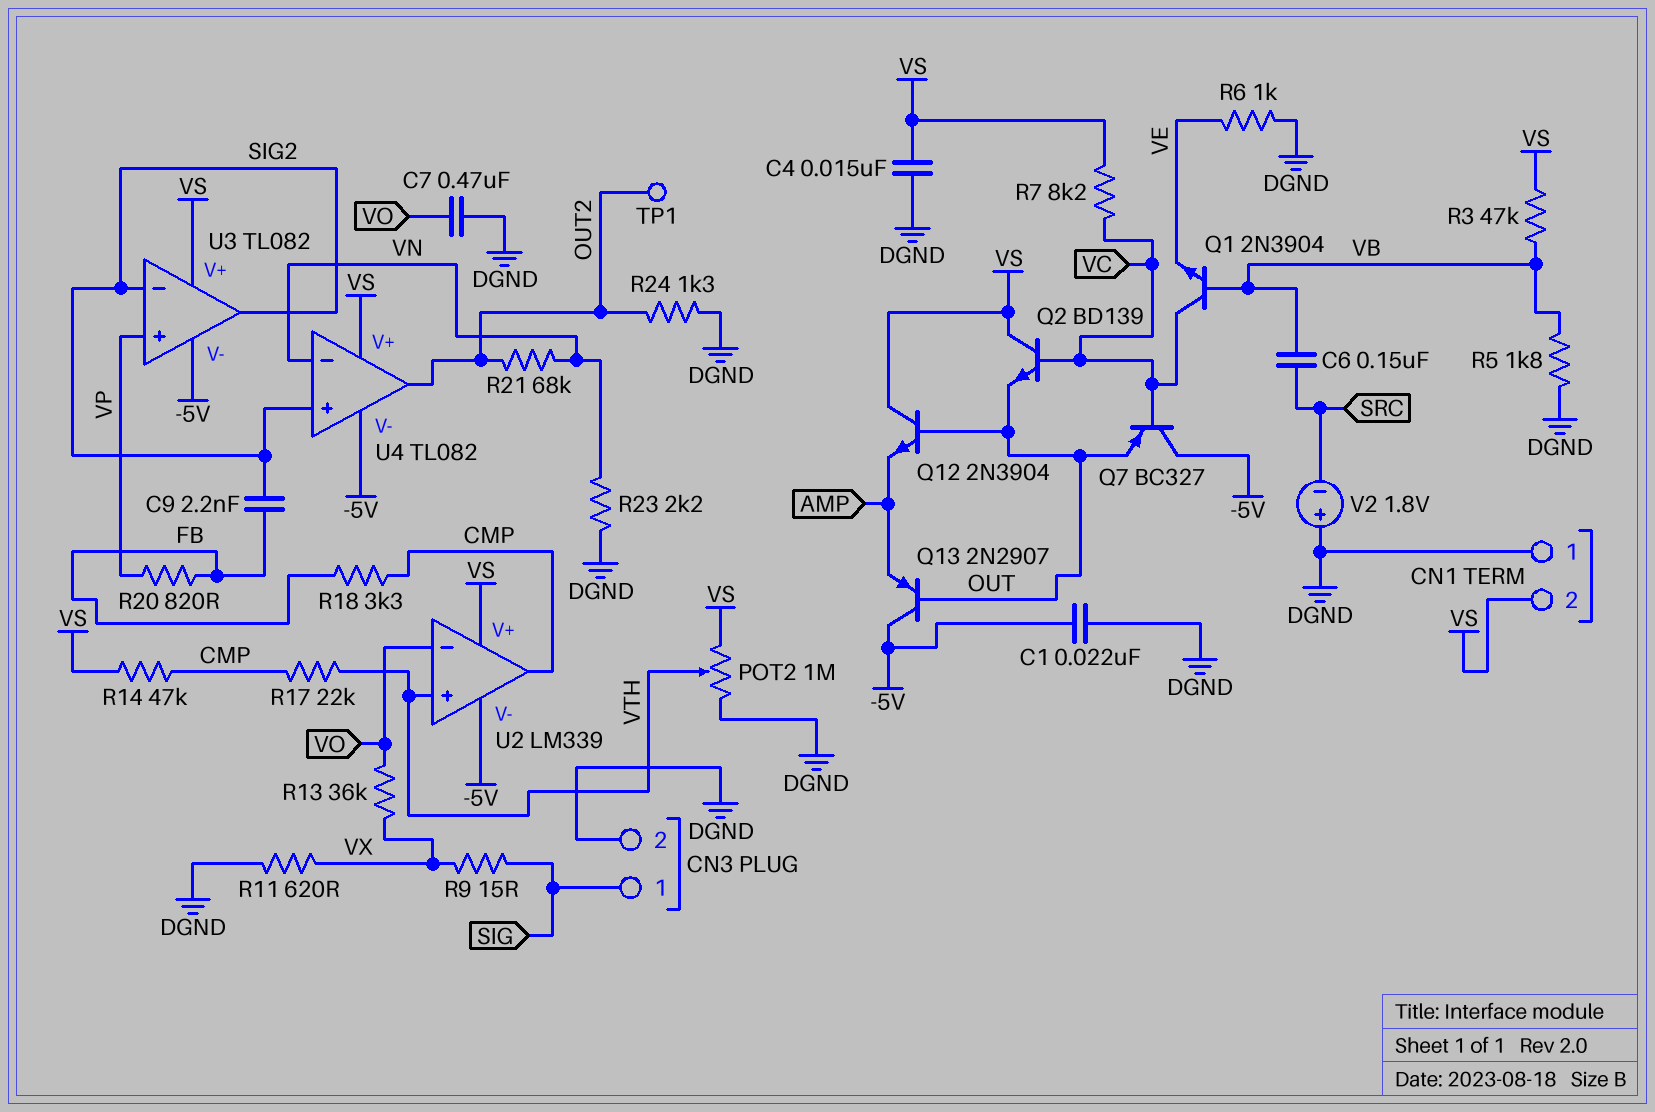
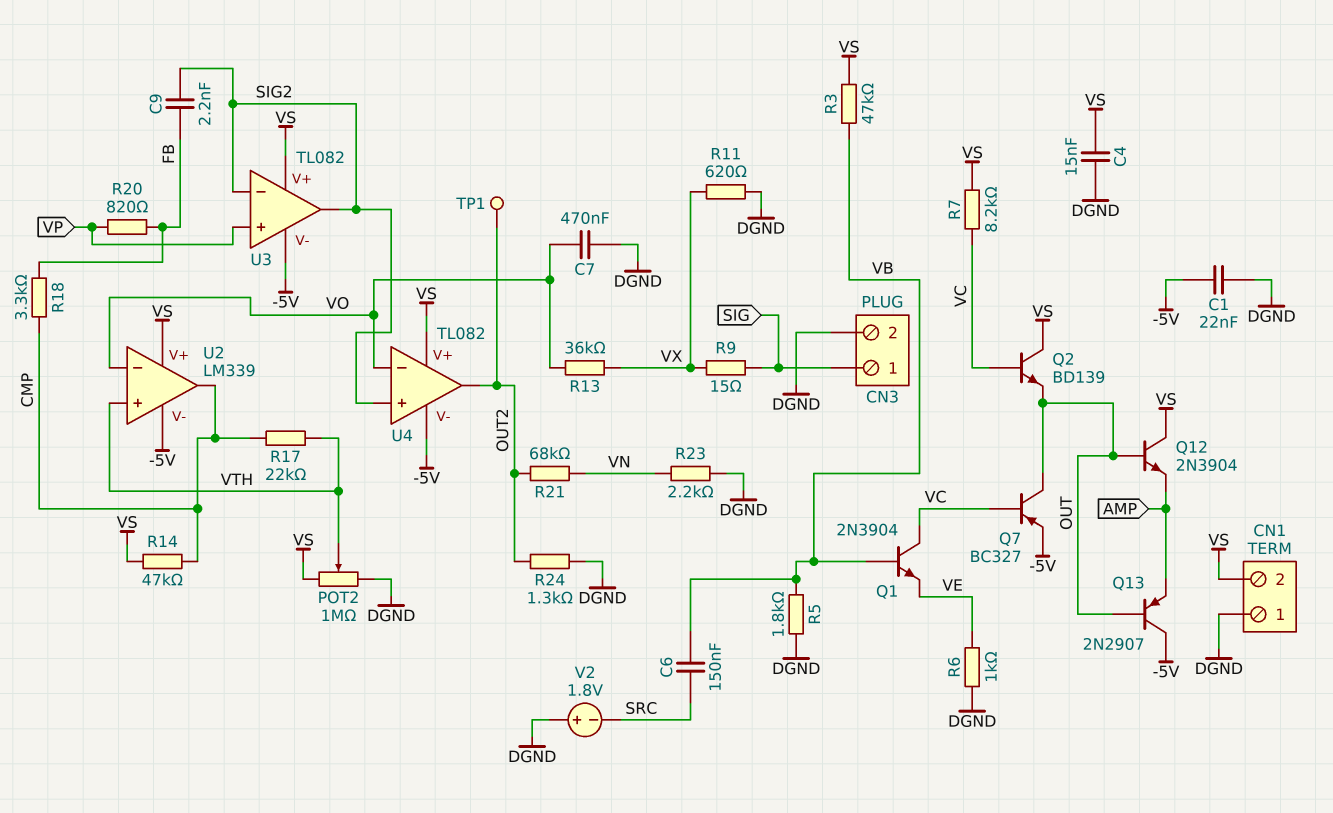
Q7: PNP BC327 (B VC, C -5V, E OUT) -> PNP BC327 (B VC, C OUT, E -5V)
U4 pin in-: VN -> VO

